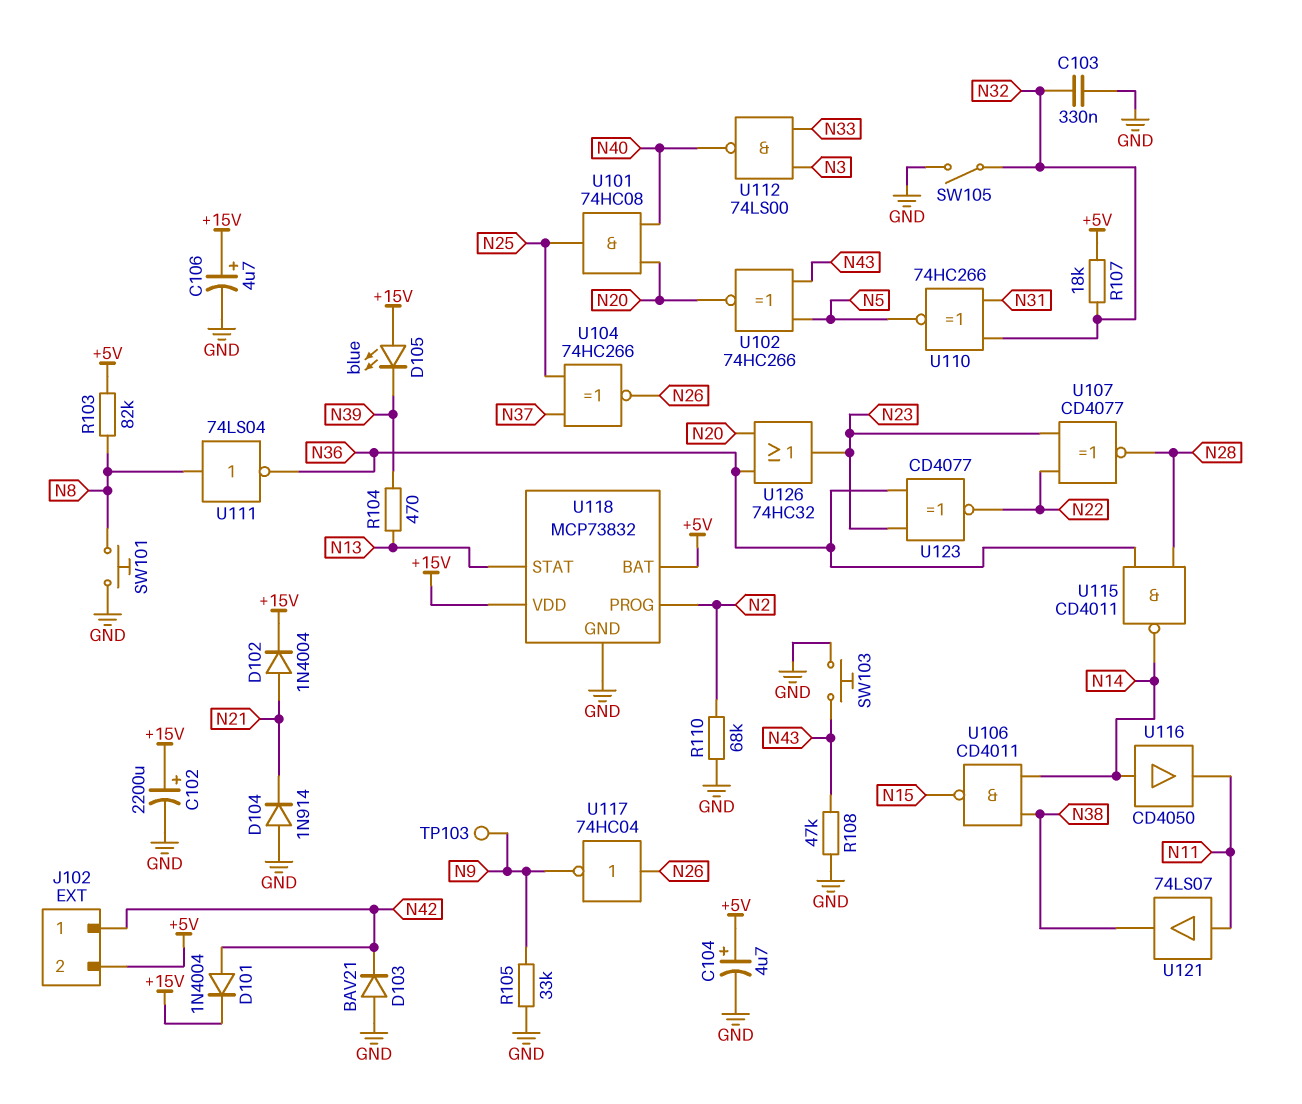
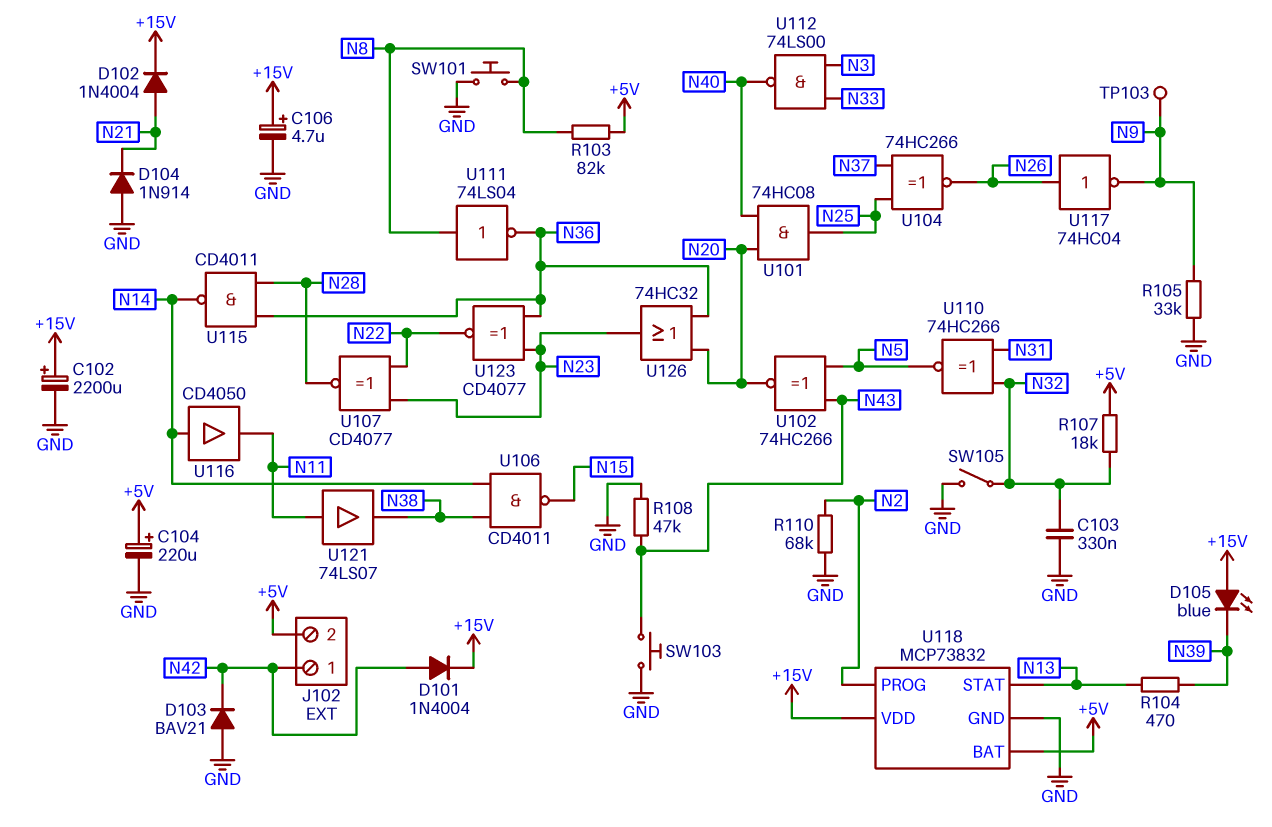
C104: 4.7uF (plus +5V, minus GND) -> 220uF (plus +5V, minus GND)

